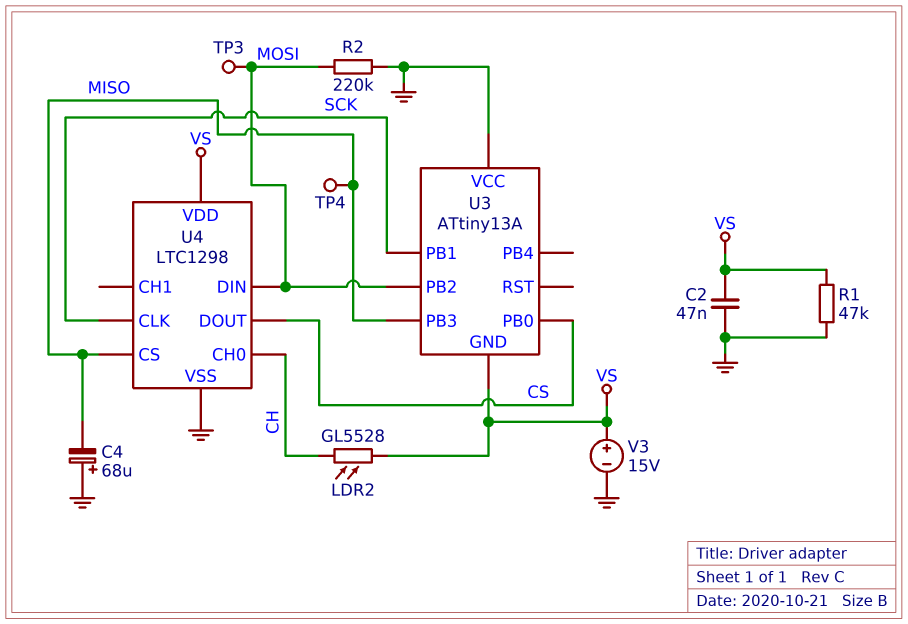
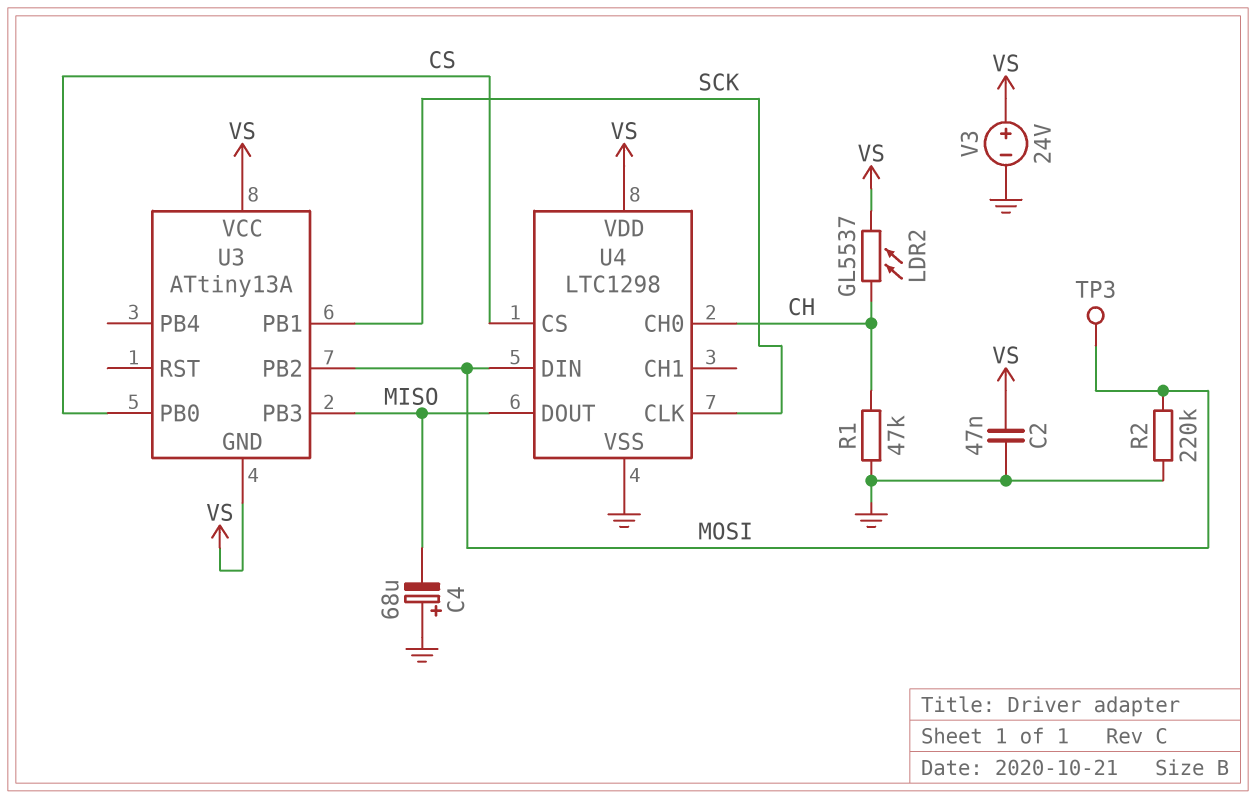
LDR2: GL5528 (CH, VS) -> GL5537 (CH, VS)
R1: 47k (GND, VS) -> 47k (CH, GND)
TP4: test point (MISO) -> none
U3 pin VCC: GND -> VS
U4 pin CS: MISO -> CS
U4 pin DOUT: CS -> MISO
V3: 15V (plus VS, minus GND) -> 24V (plus VS, minus GND)

